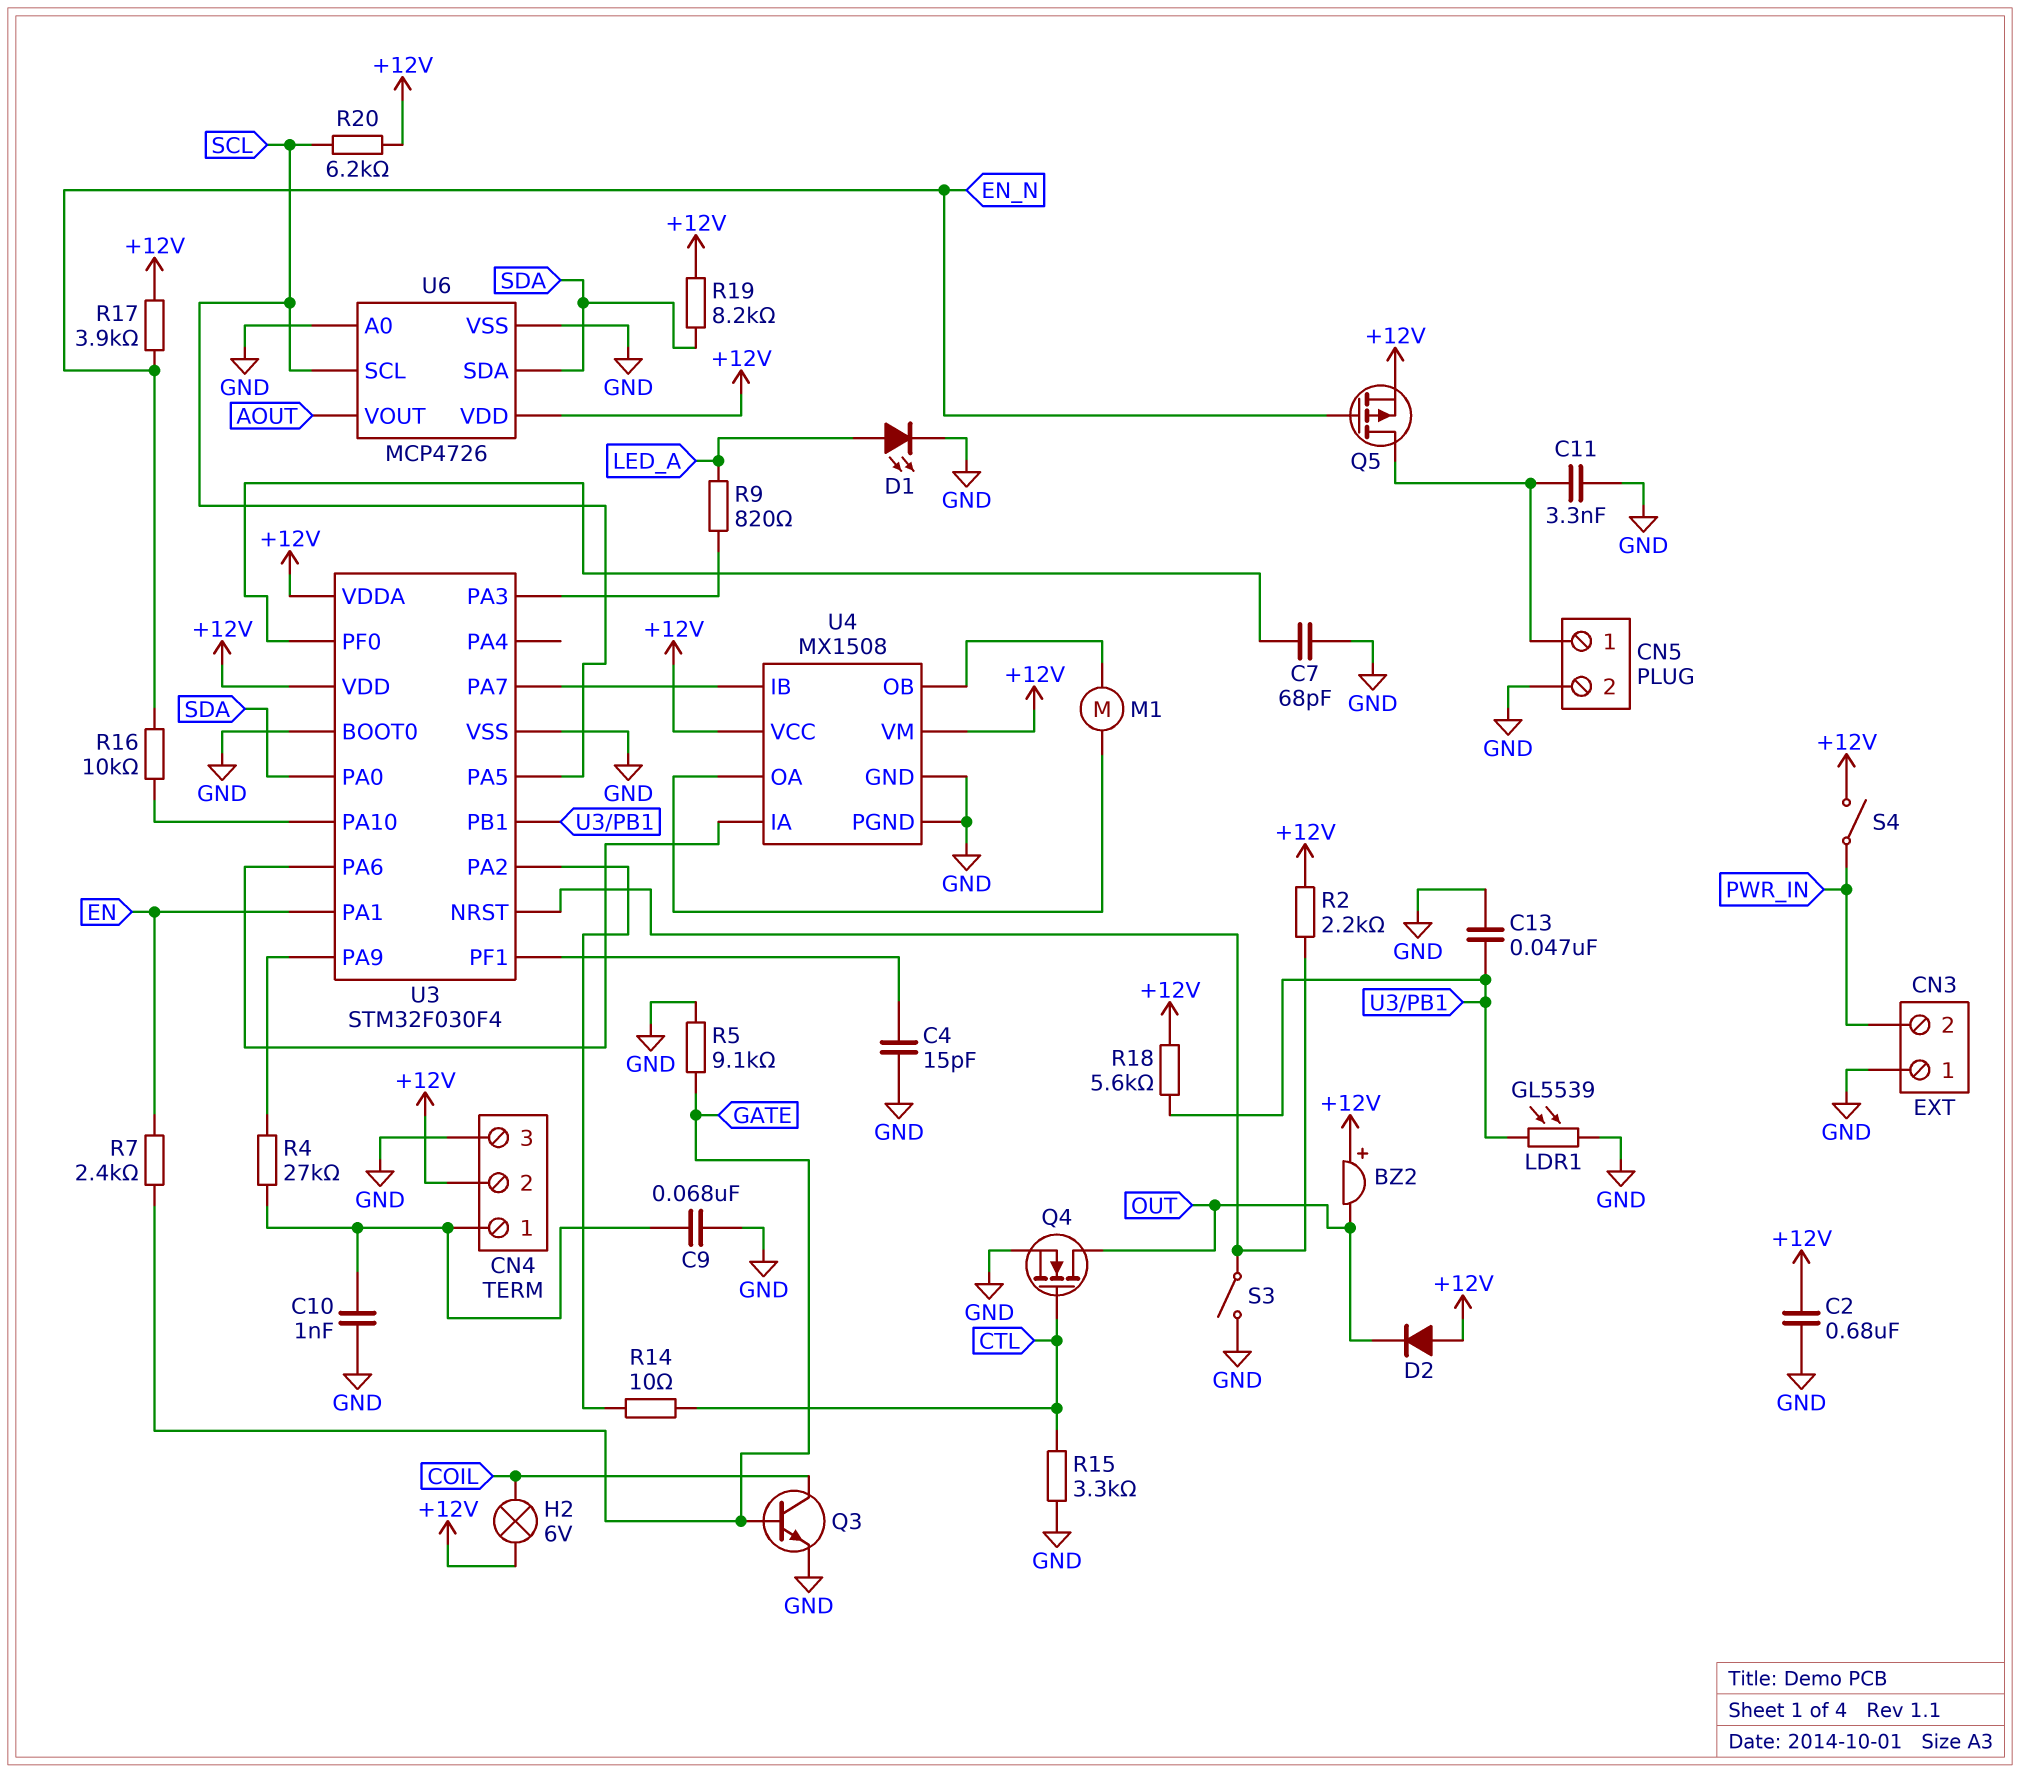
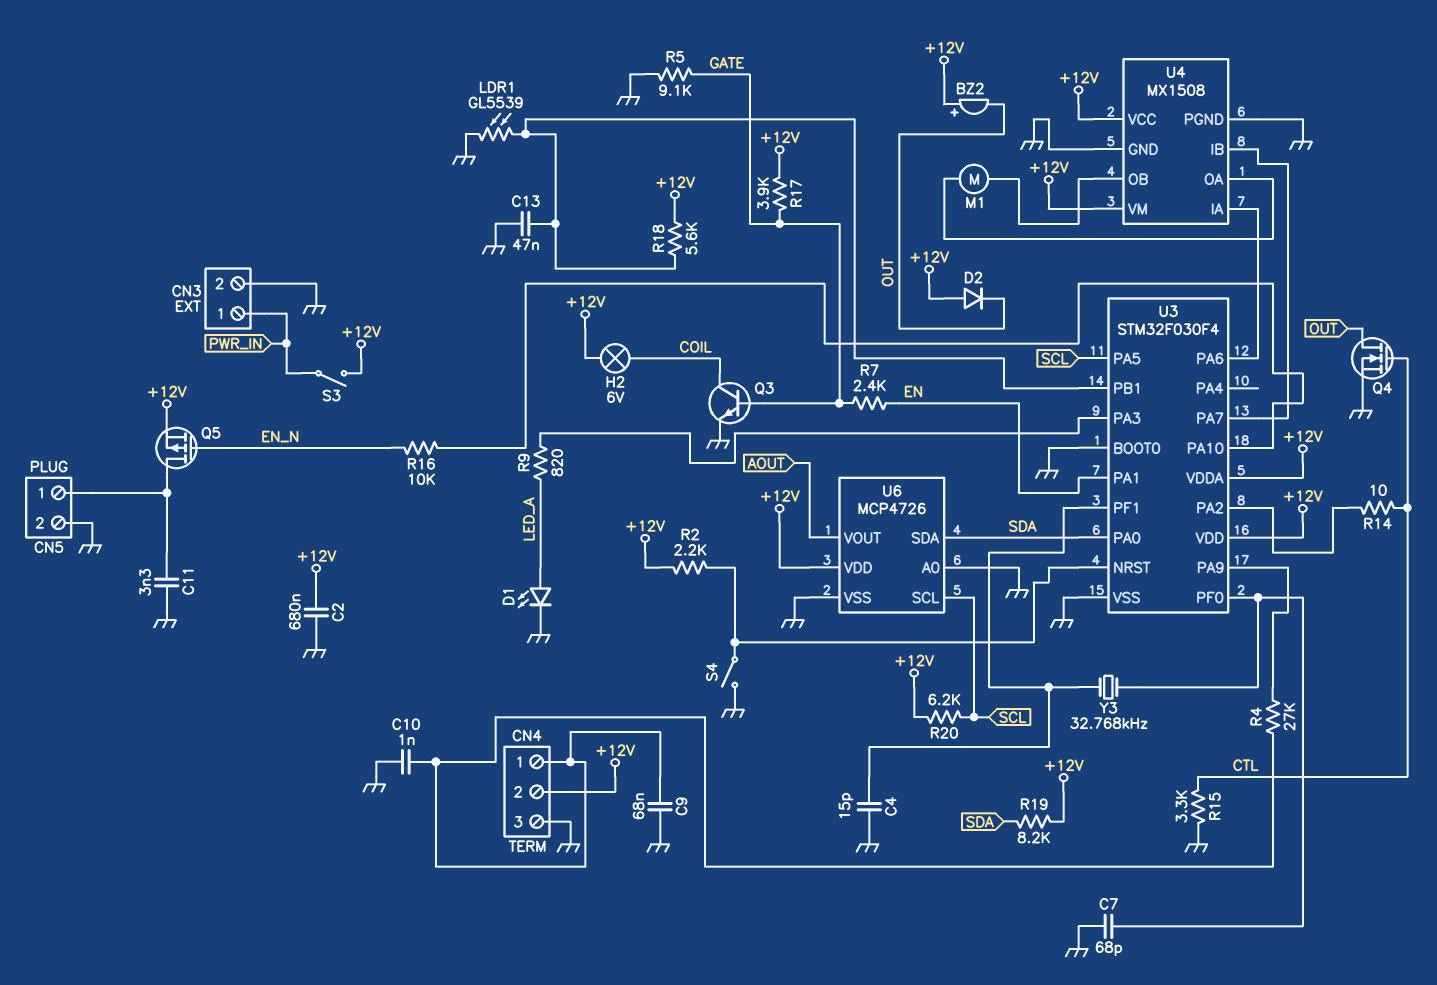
CN3 pin 1: GND -> PWR_IN
CN3 pin 2: PWR_IN -> GND
R17: 3.9k (+12V, EN_N) -> 3.9k (+12V, GATE)
S3: switch (GND, U3/NRST) -> switch (+12V, PWR_IN)
S4: switch (+12V, PWR_IN) -> switch (GND, U3/NRST)
Y3: none -> 32.768kHz (U3/PF0, U3/PF1)

